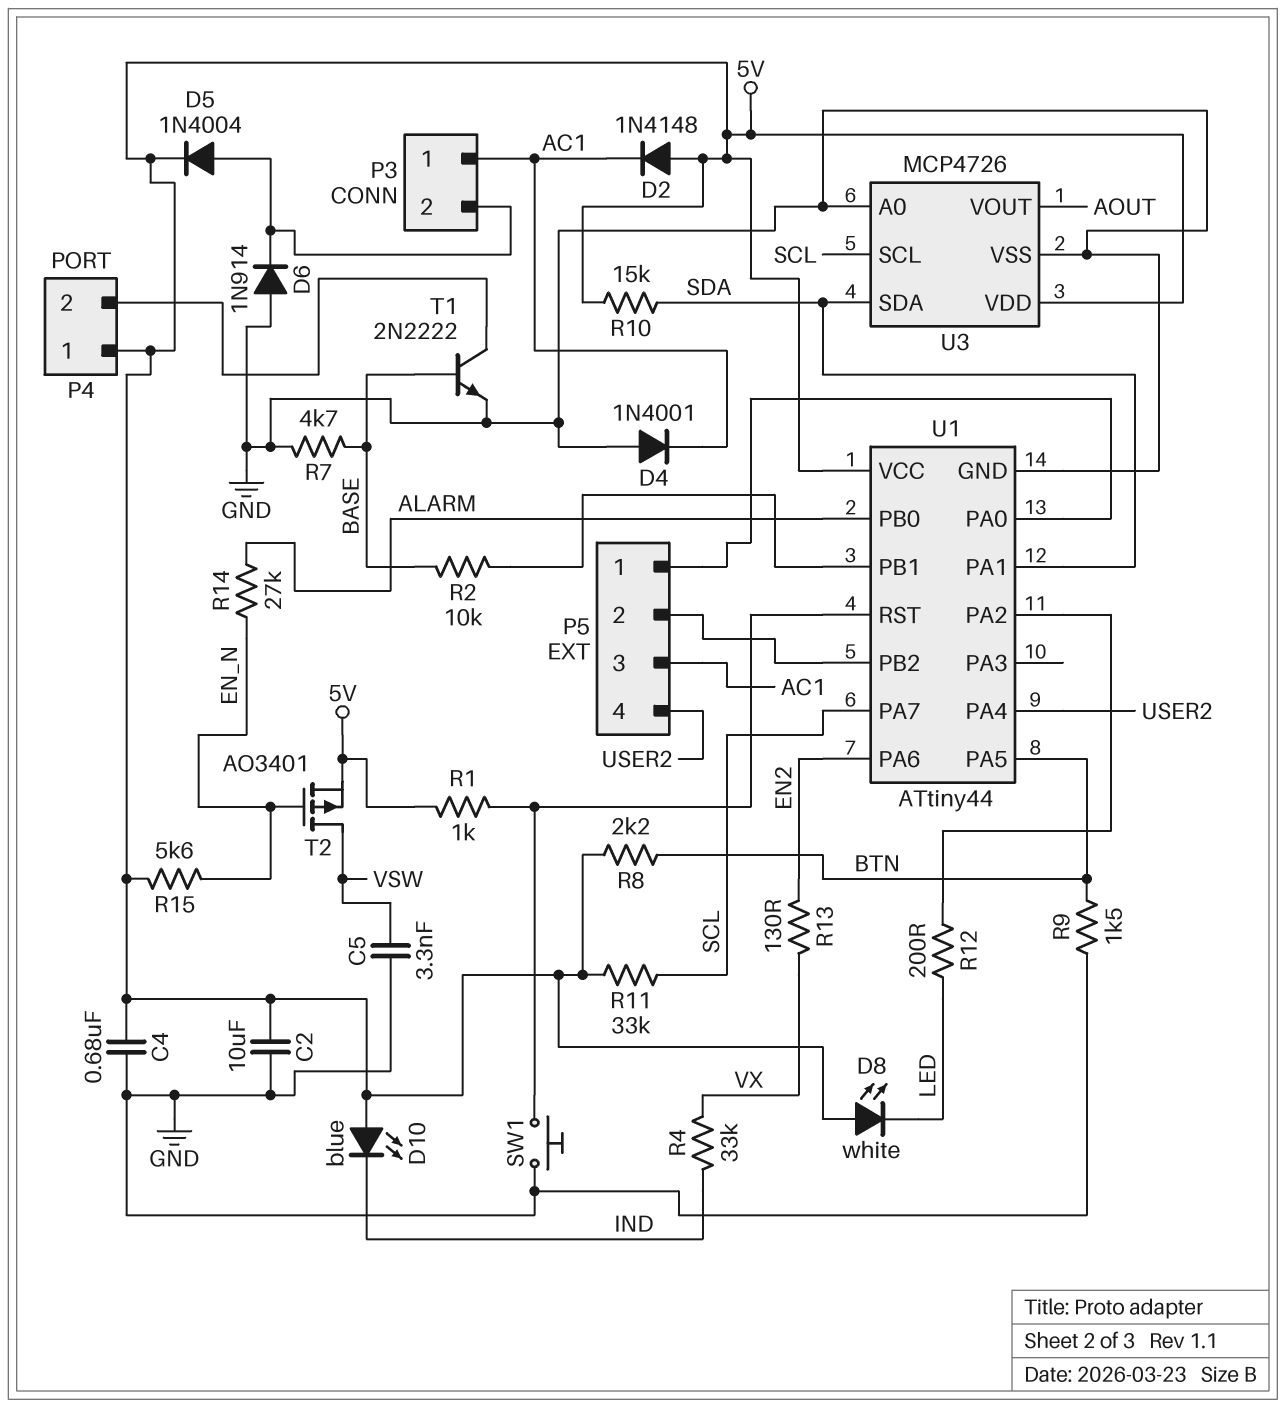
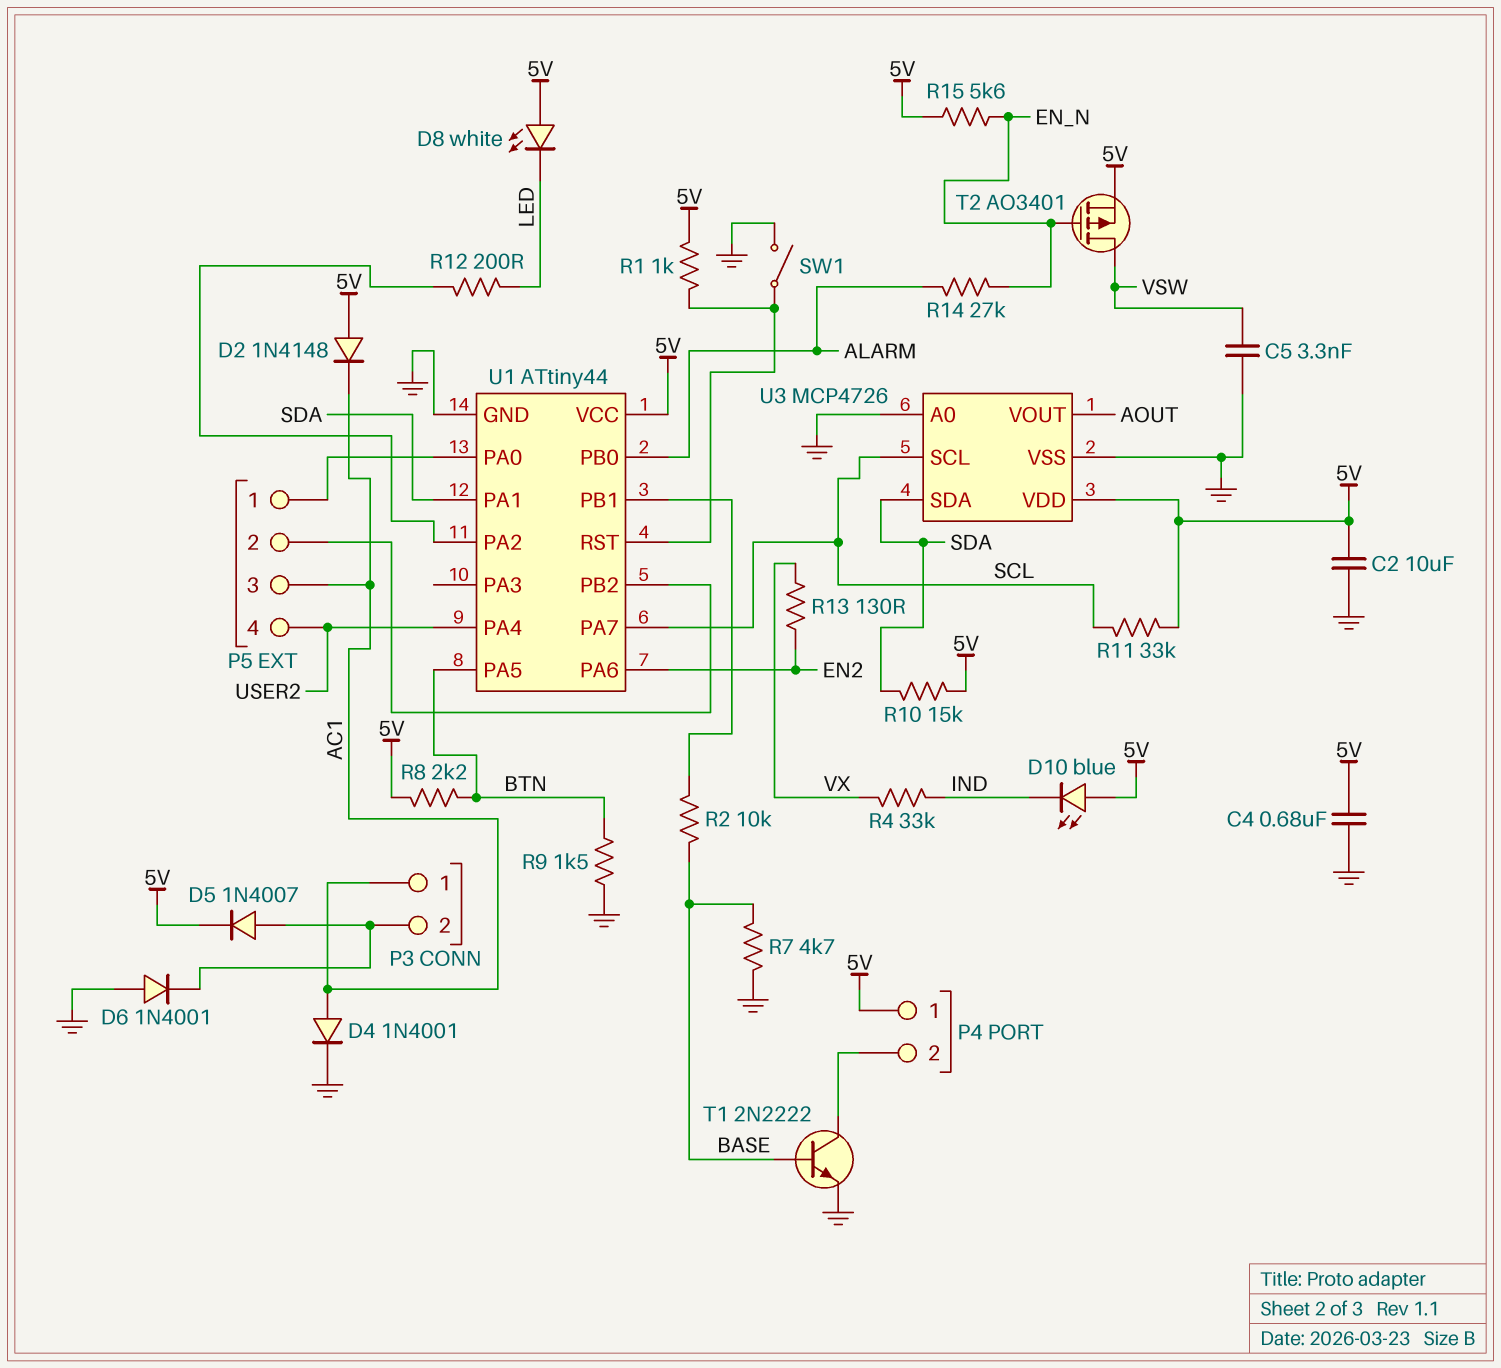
D4: diode 1N4001 (A GND, K AC1) -> diode 1N4001 (A AC1, K GND)
D5: diode 1N4004 (A P3/2, K 5V) -> diode 1N4007 (A P3/2, K 5V)
D6: diode 1N914 (A GND, K P3/2) -> diode 1N4001 (A GND, K P3/2)
SW1: button (GND, U1/RST) -> switch (GND, U1/RST)

